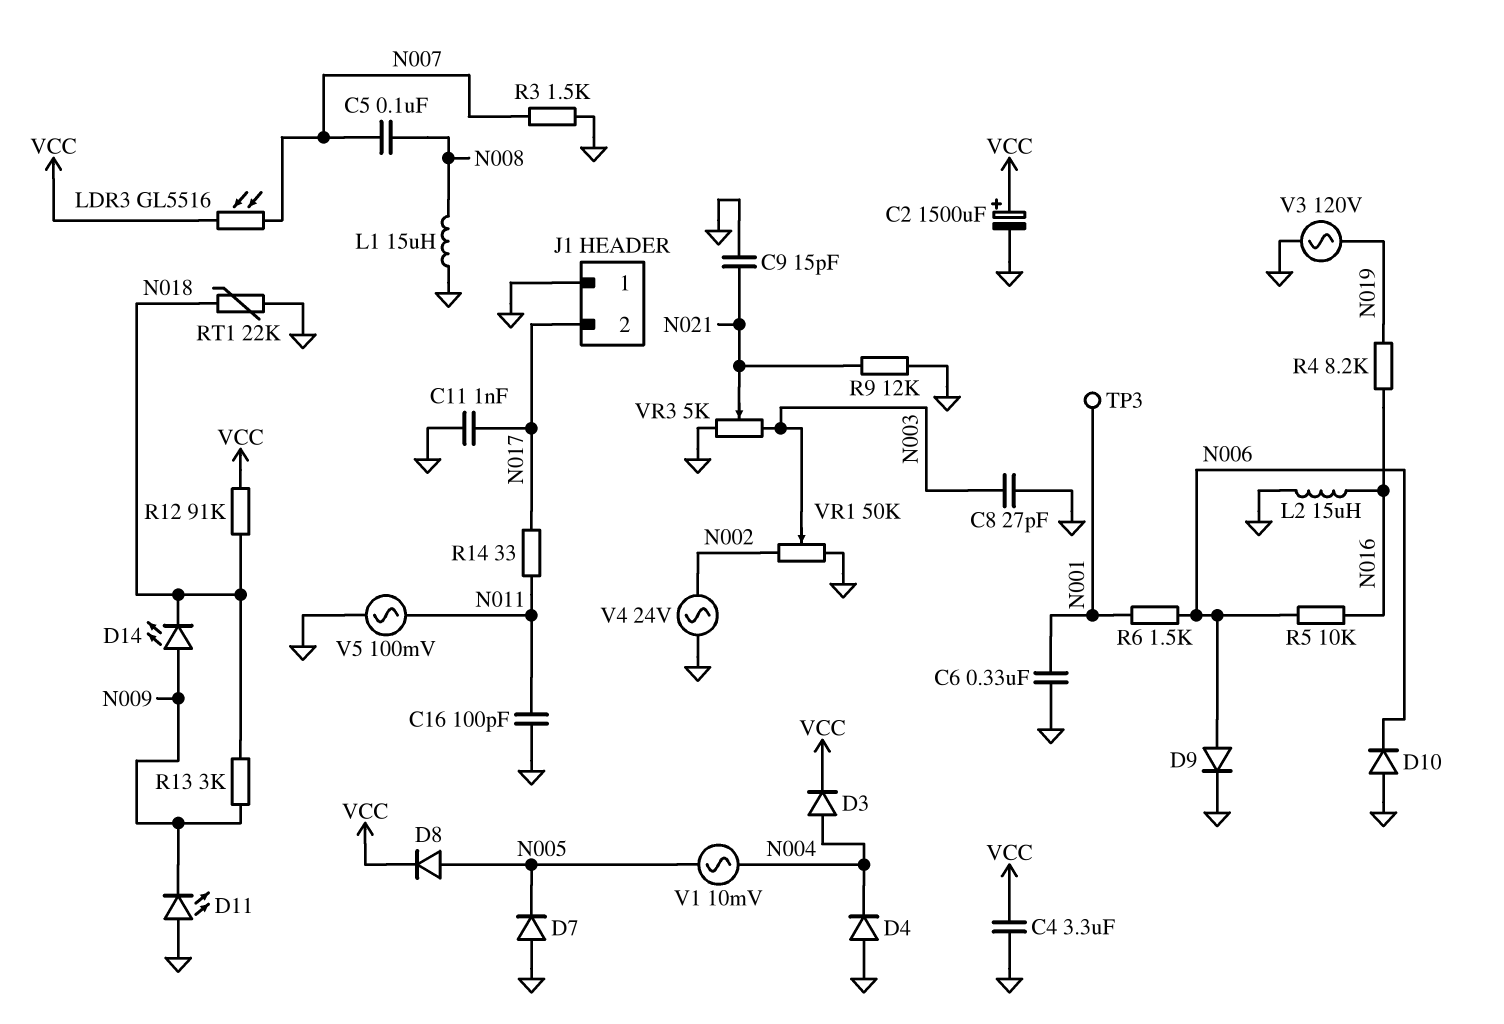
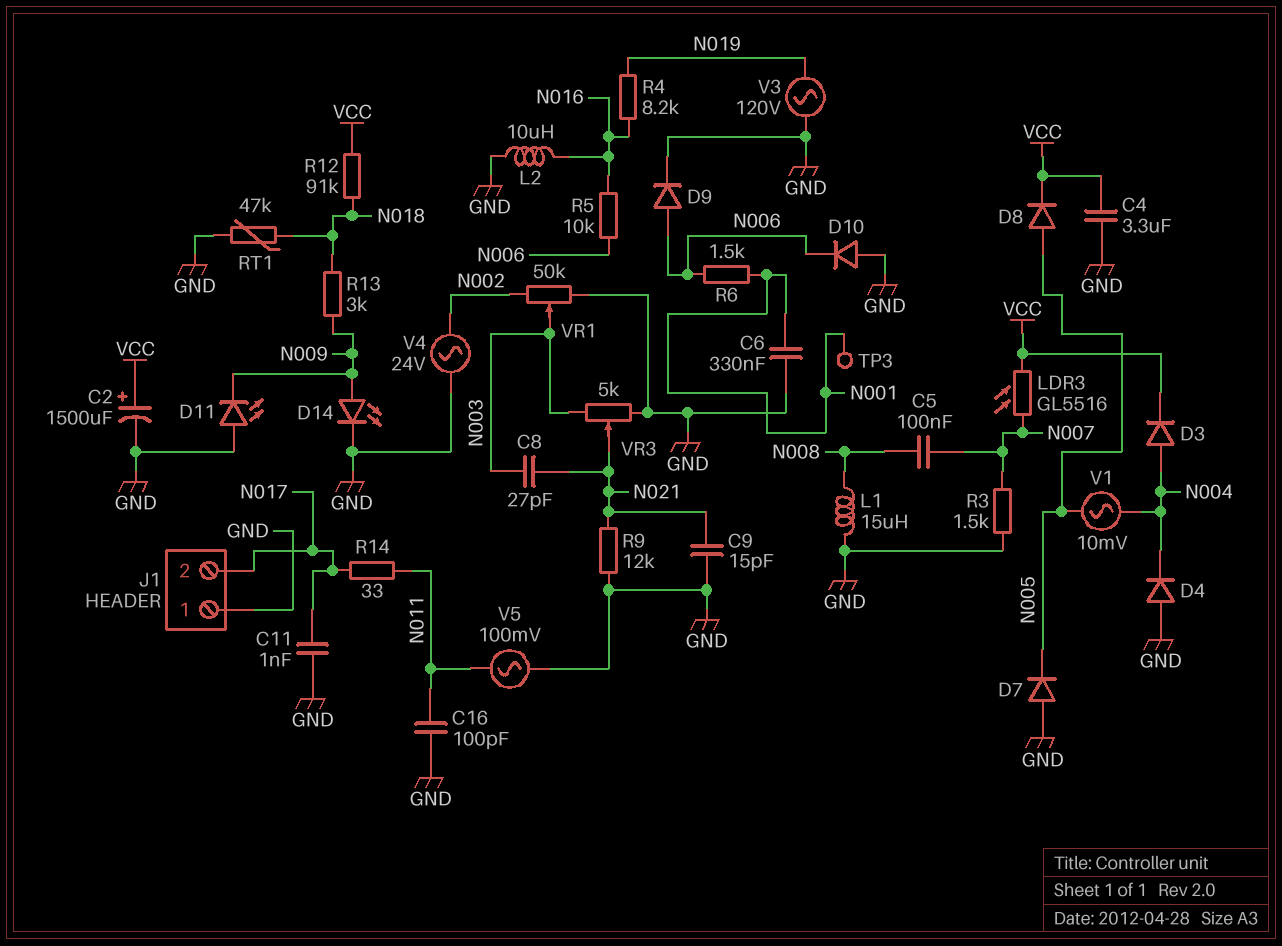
C8: 27pF (GND, N003) -> 27pF (N003, N021)
D14: LED (A N009, K N018) -> LED (A N009, K GND)
L2: 15uH (GND, N016) -> 10uH (GND, N016)
RT1: 22k (GND, N018) -> 47k (GND, N018)

